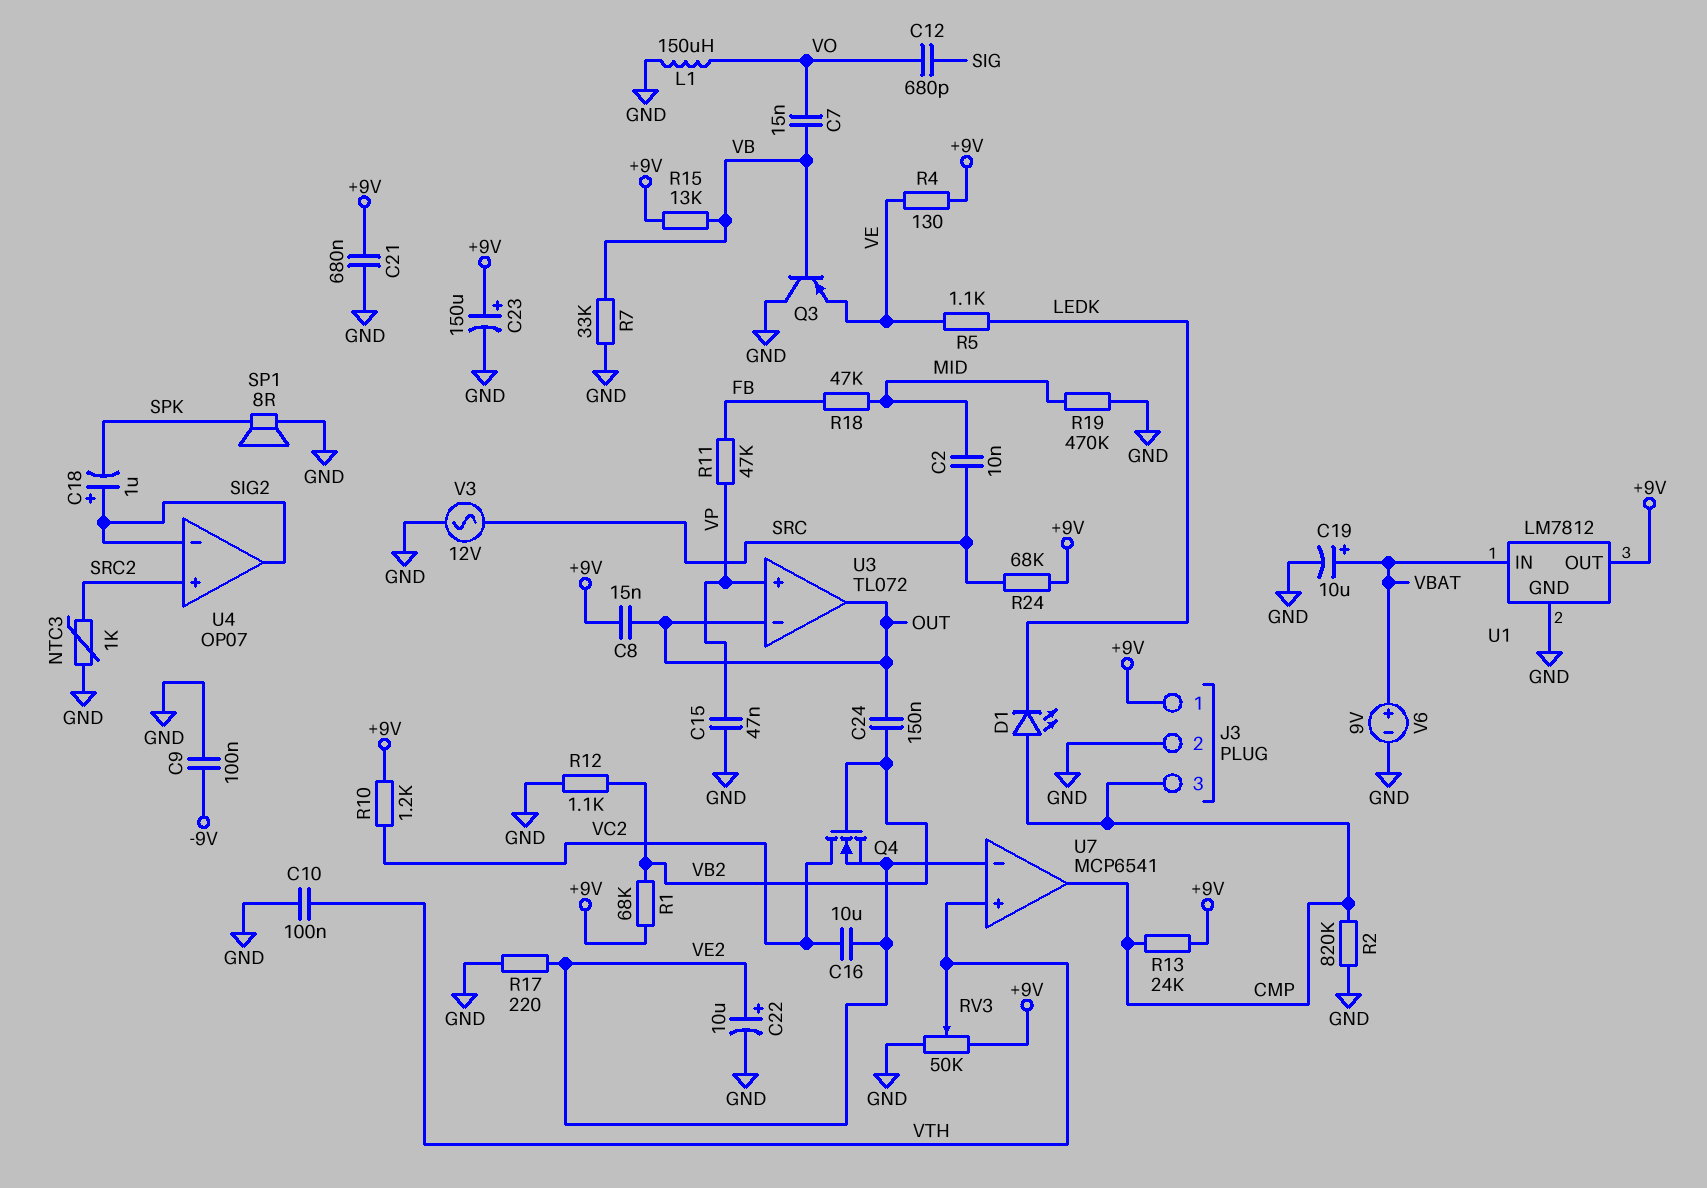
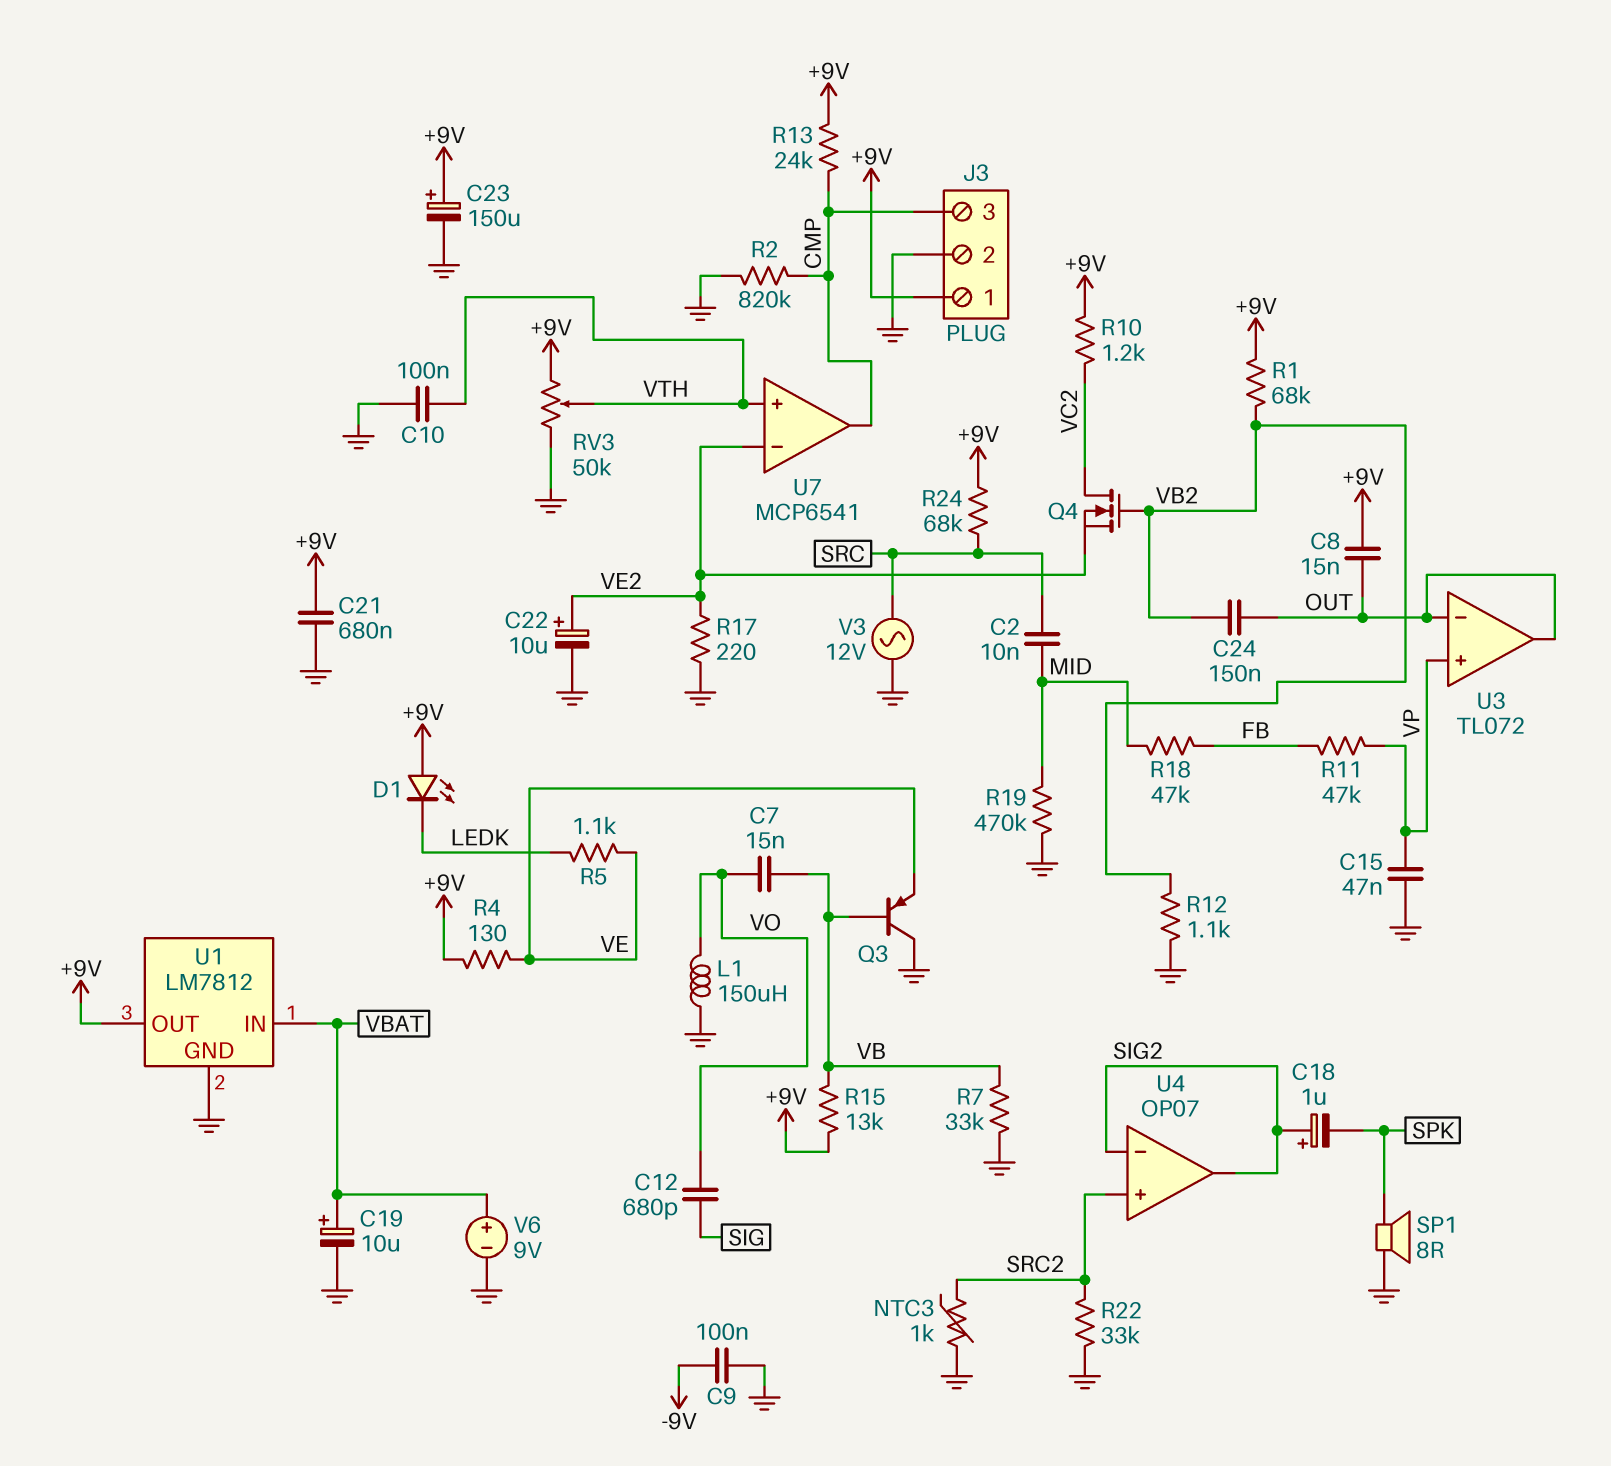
C16: 10uF (VC2, VE2) -> none
D1: LED (A CMP, K LEDK) -> LED (A +9V, K LEDK)
R22: none -> 33k (GND, SRC2)

